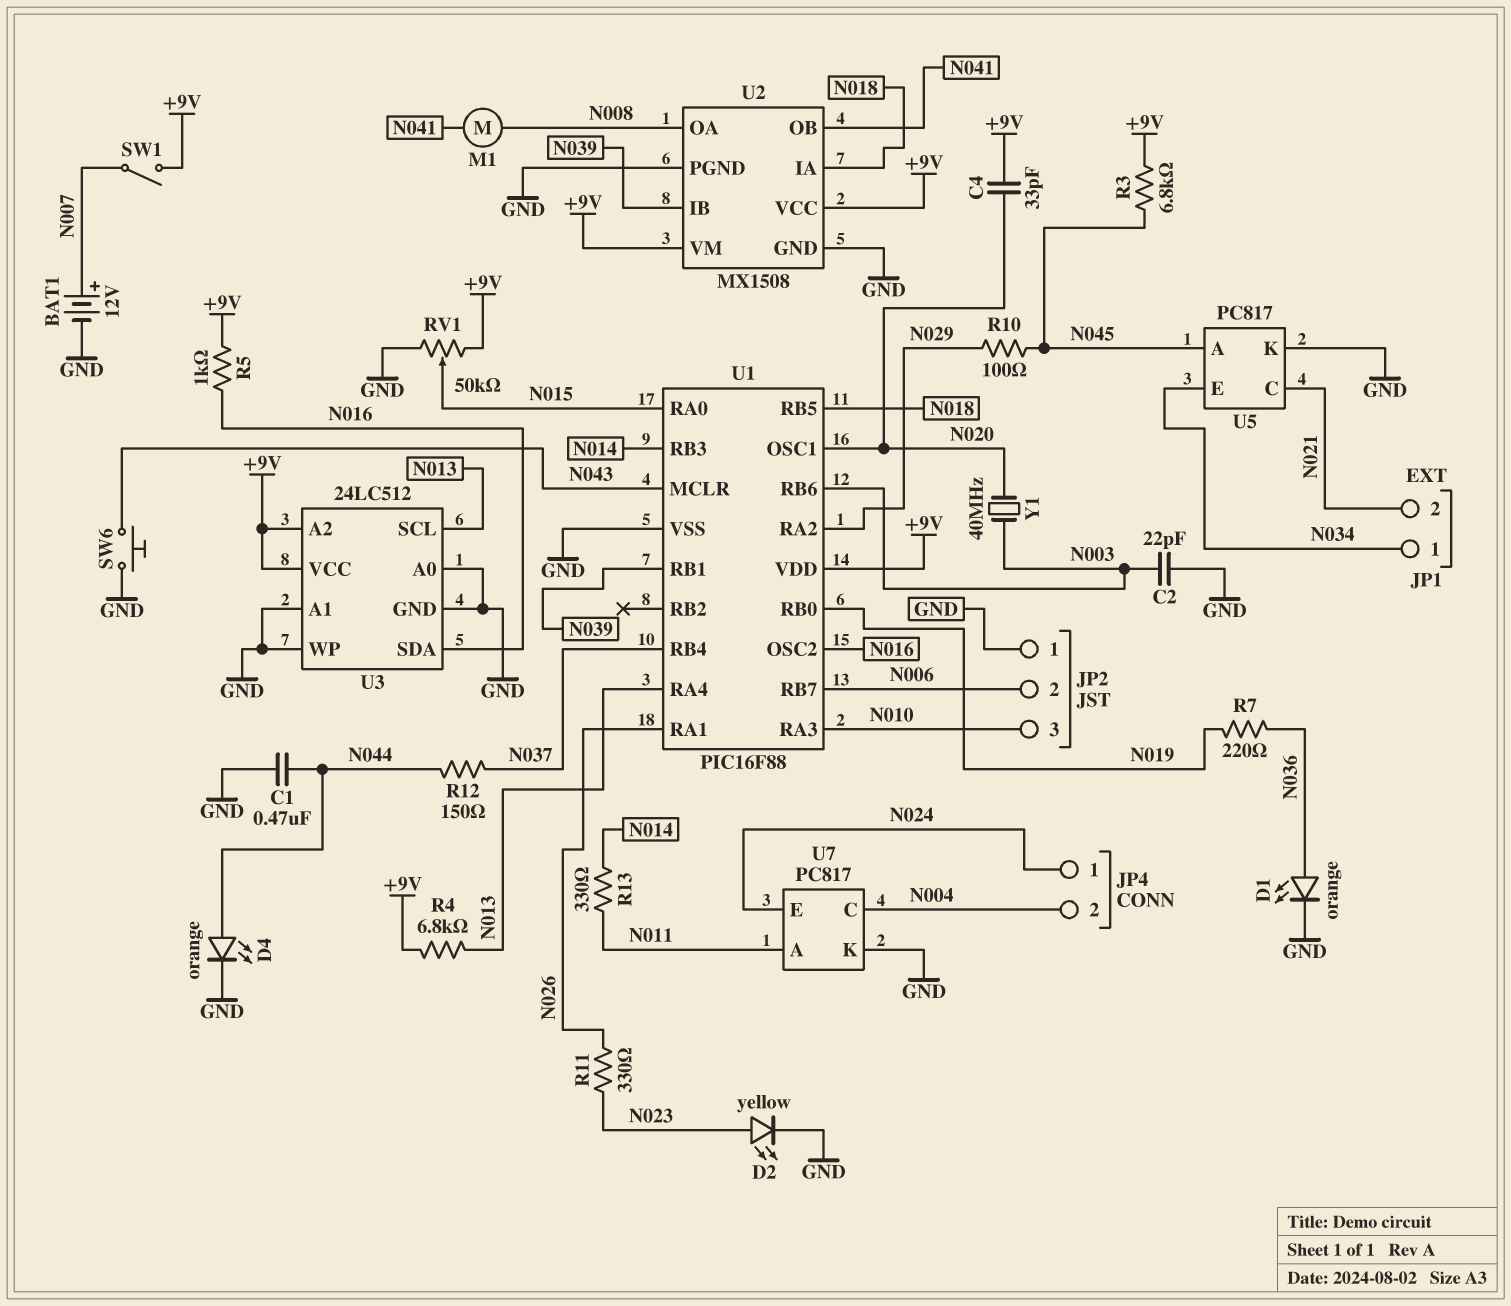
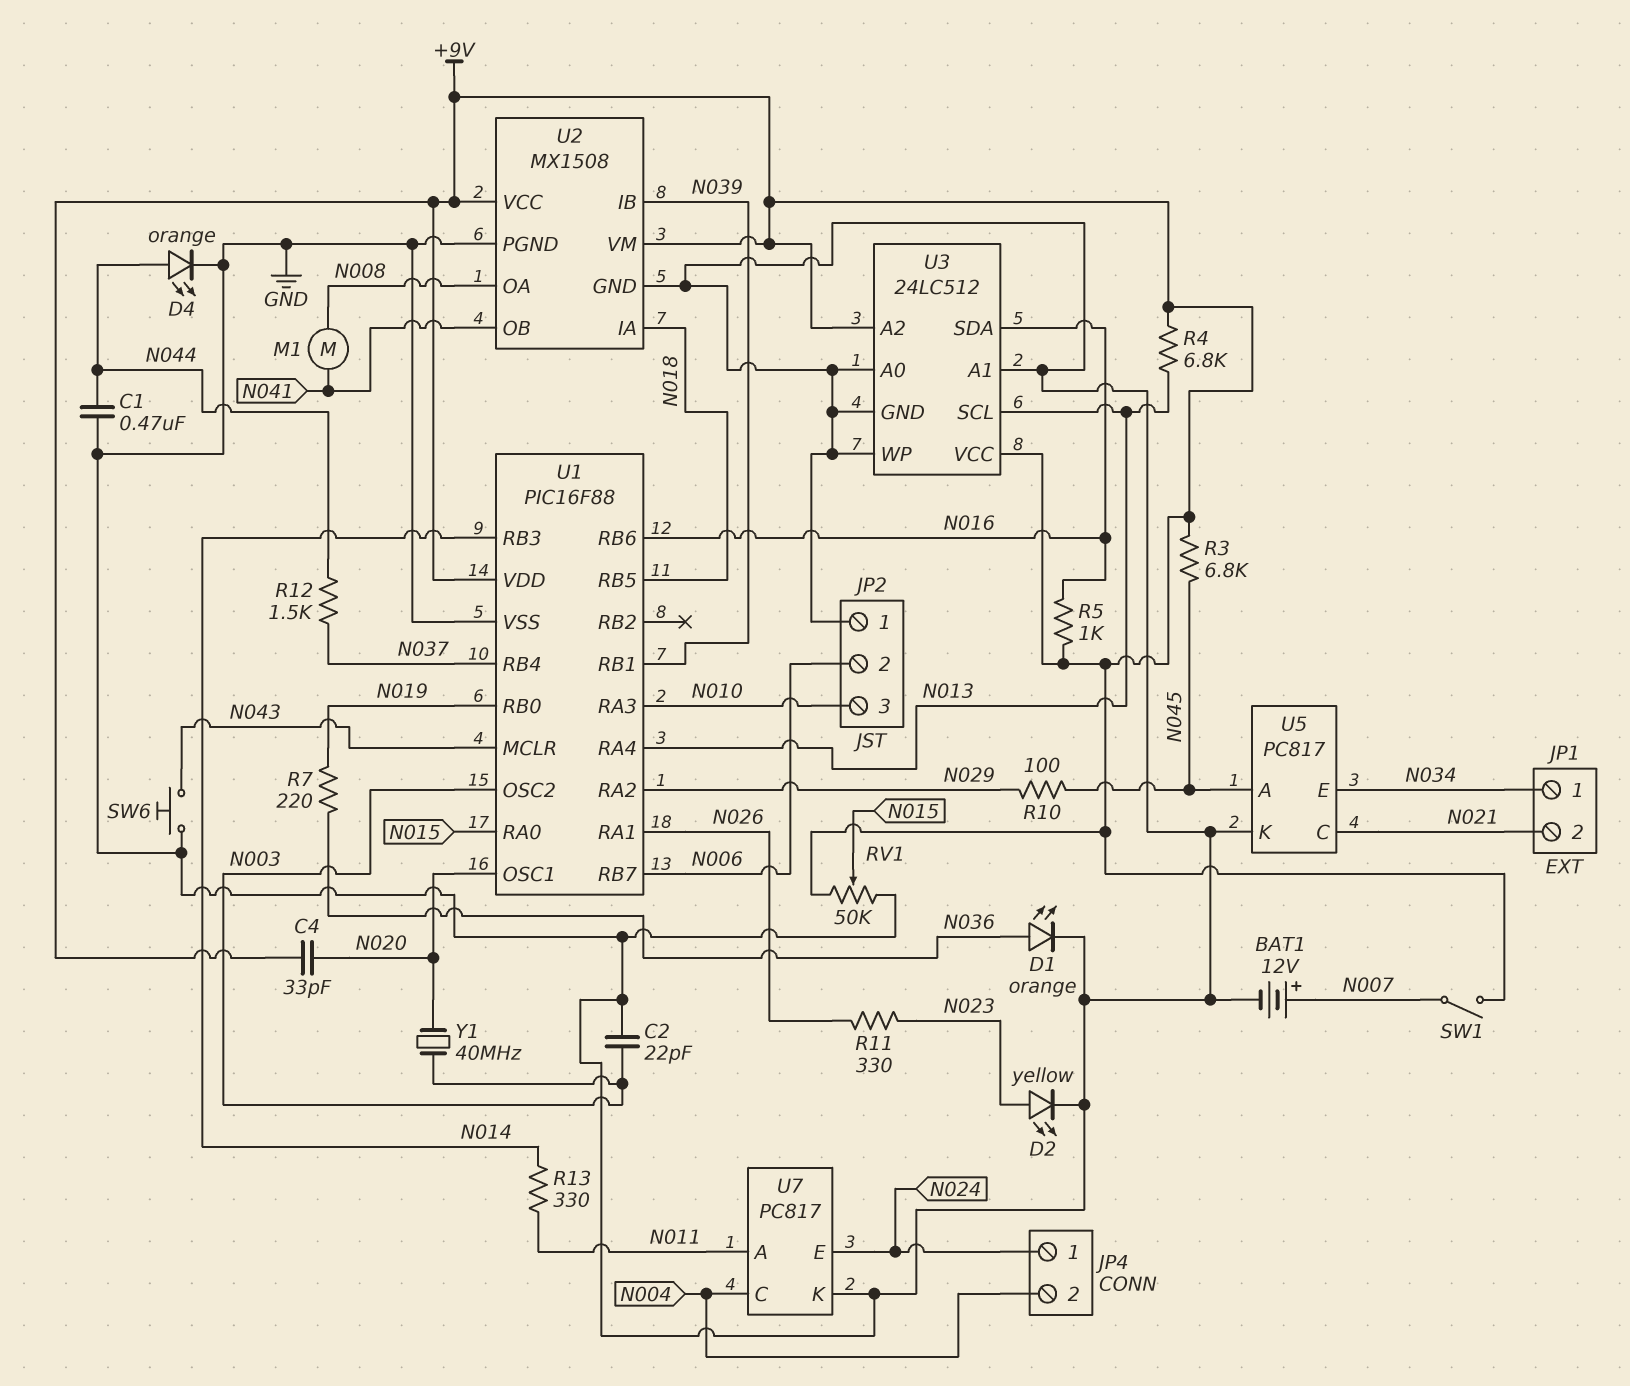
R12: 150 (N037, N044) -> 1.5k (N037, N044)
U1 pin OSC2: N016 -> N003
U1 pin RB6: N003 -> N016

